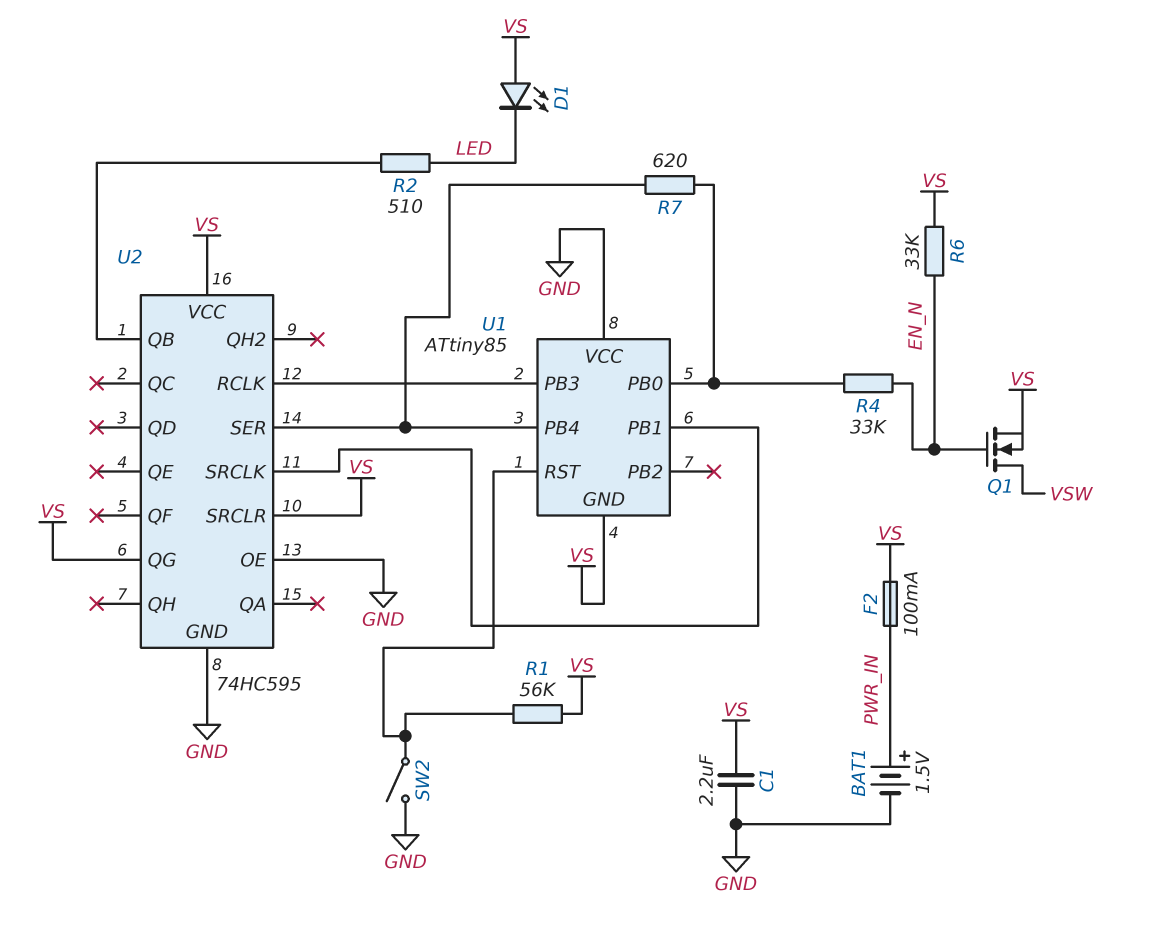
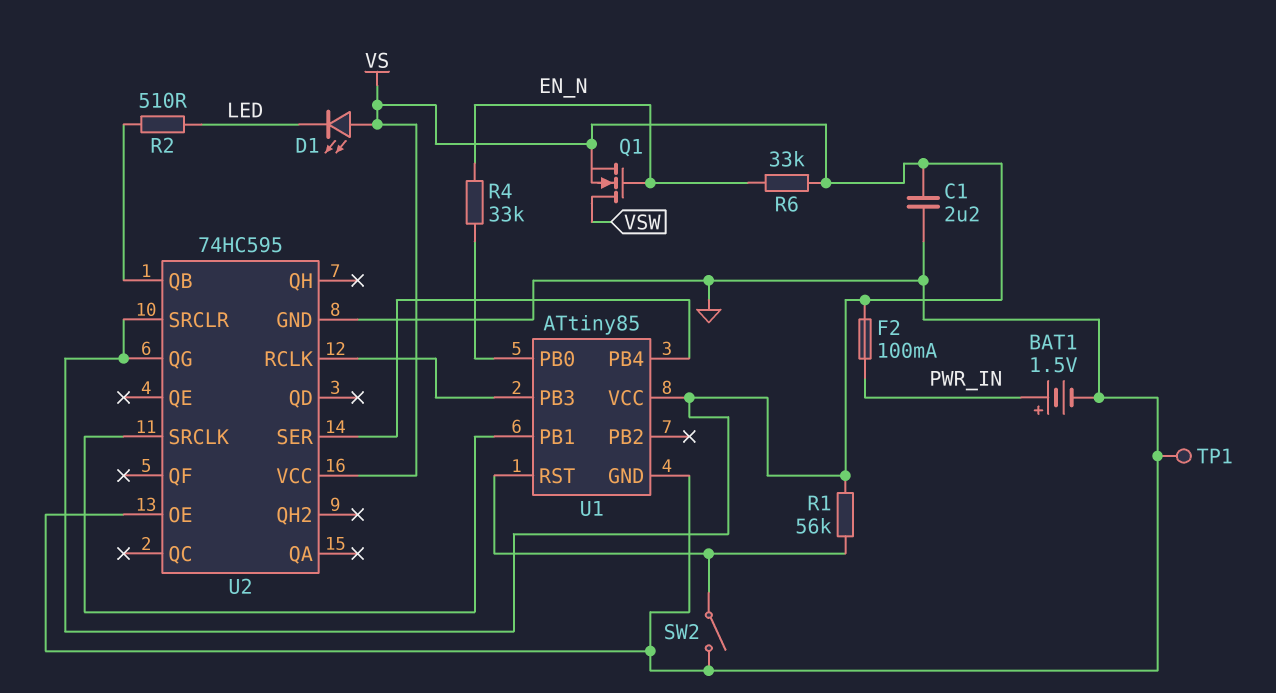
R7: 620 (U1/PB0, U1/PB4) -> none
TP1: none -> test point (GND)
U1 pin GND: VS -> GND
U1 pin VCC: GND -> VS

